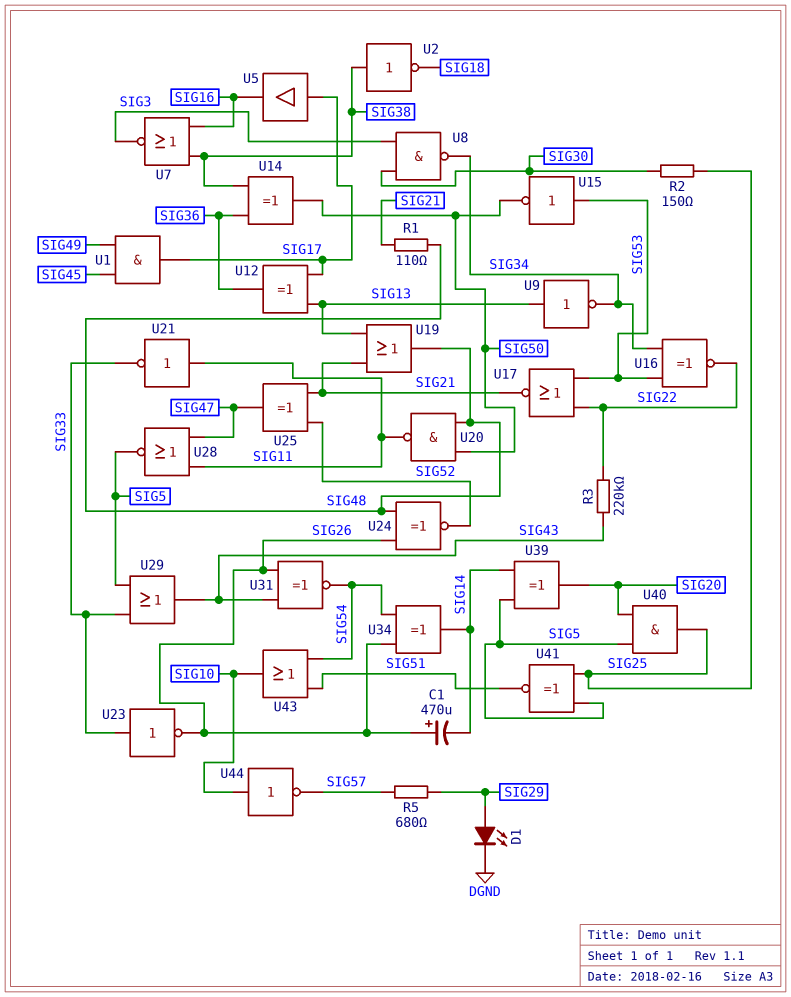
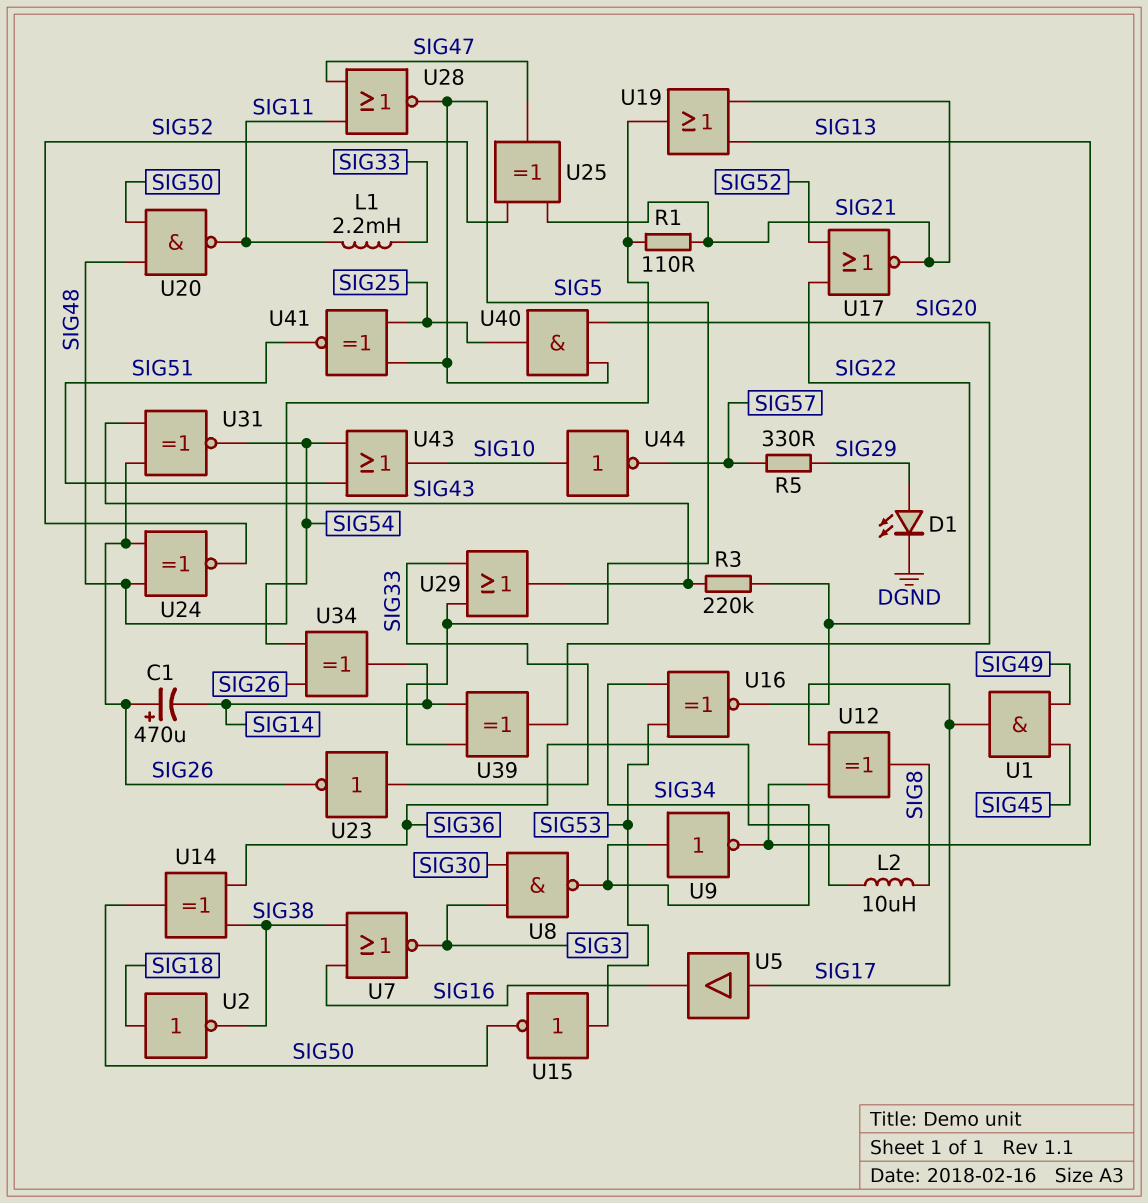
L1: none -> 2.2mH (SIG11, SIG33)
L2: none -> 10uH (SIG8, SIG36)
R2: 150 (SIG25, SIG30) -> none
R5: 680 (SIG29, SIG57) -> 330 (SIG29, SIG57)
U2: NOT (in SIG38, out SIG18) -> NOT (in SIG18, out SIG38)
U9: NOT (in SIG13, out SIG34) -> NOT (in SIG34, out SIG13)
U12: XOR (in SIG13, in SIG17, out SIG36) -> XOR (in SIG13, in SIG17, out SIG8)
U17: NOR (in SIG22, in SIG53, out SIG21) -> NOR (in SIG22, in SIG52, out SIG21)
U21: NOT (in SIG11, out SIG33) -> none

